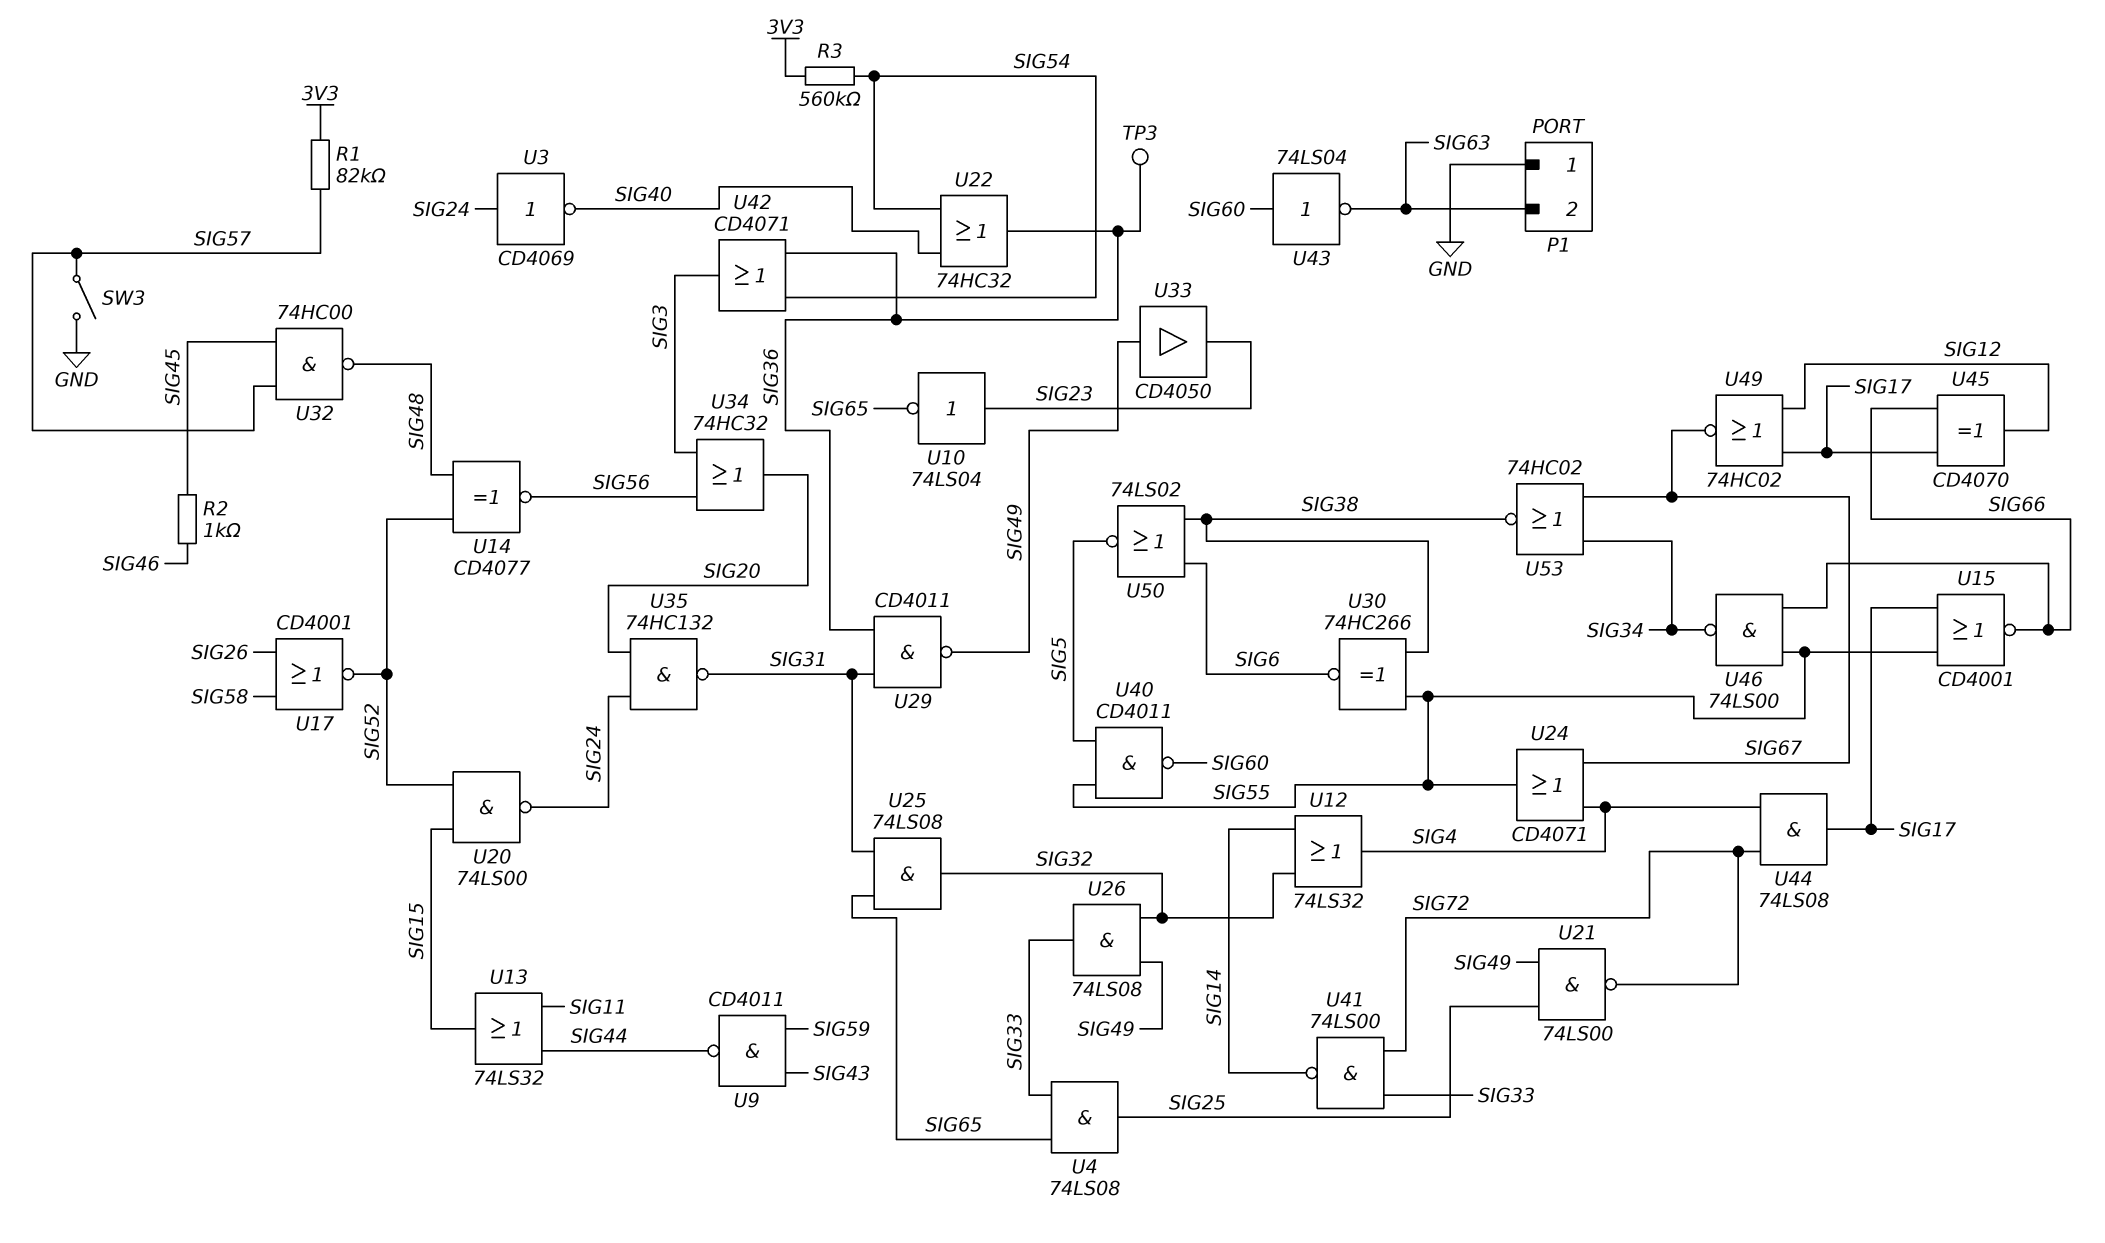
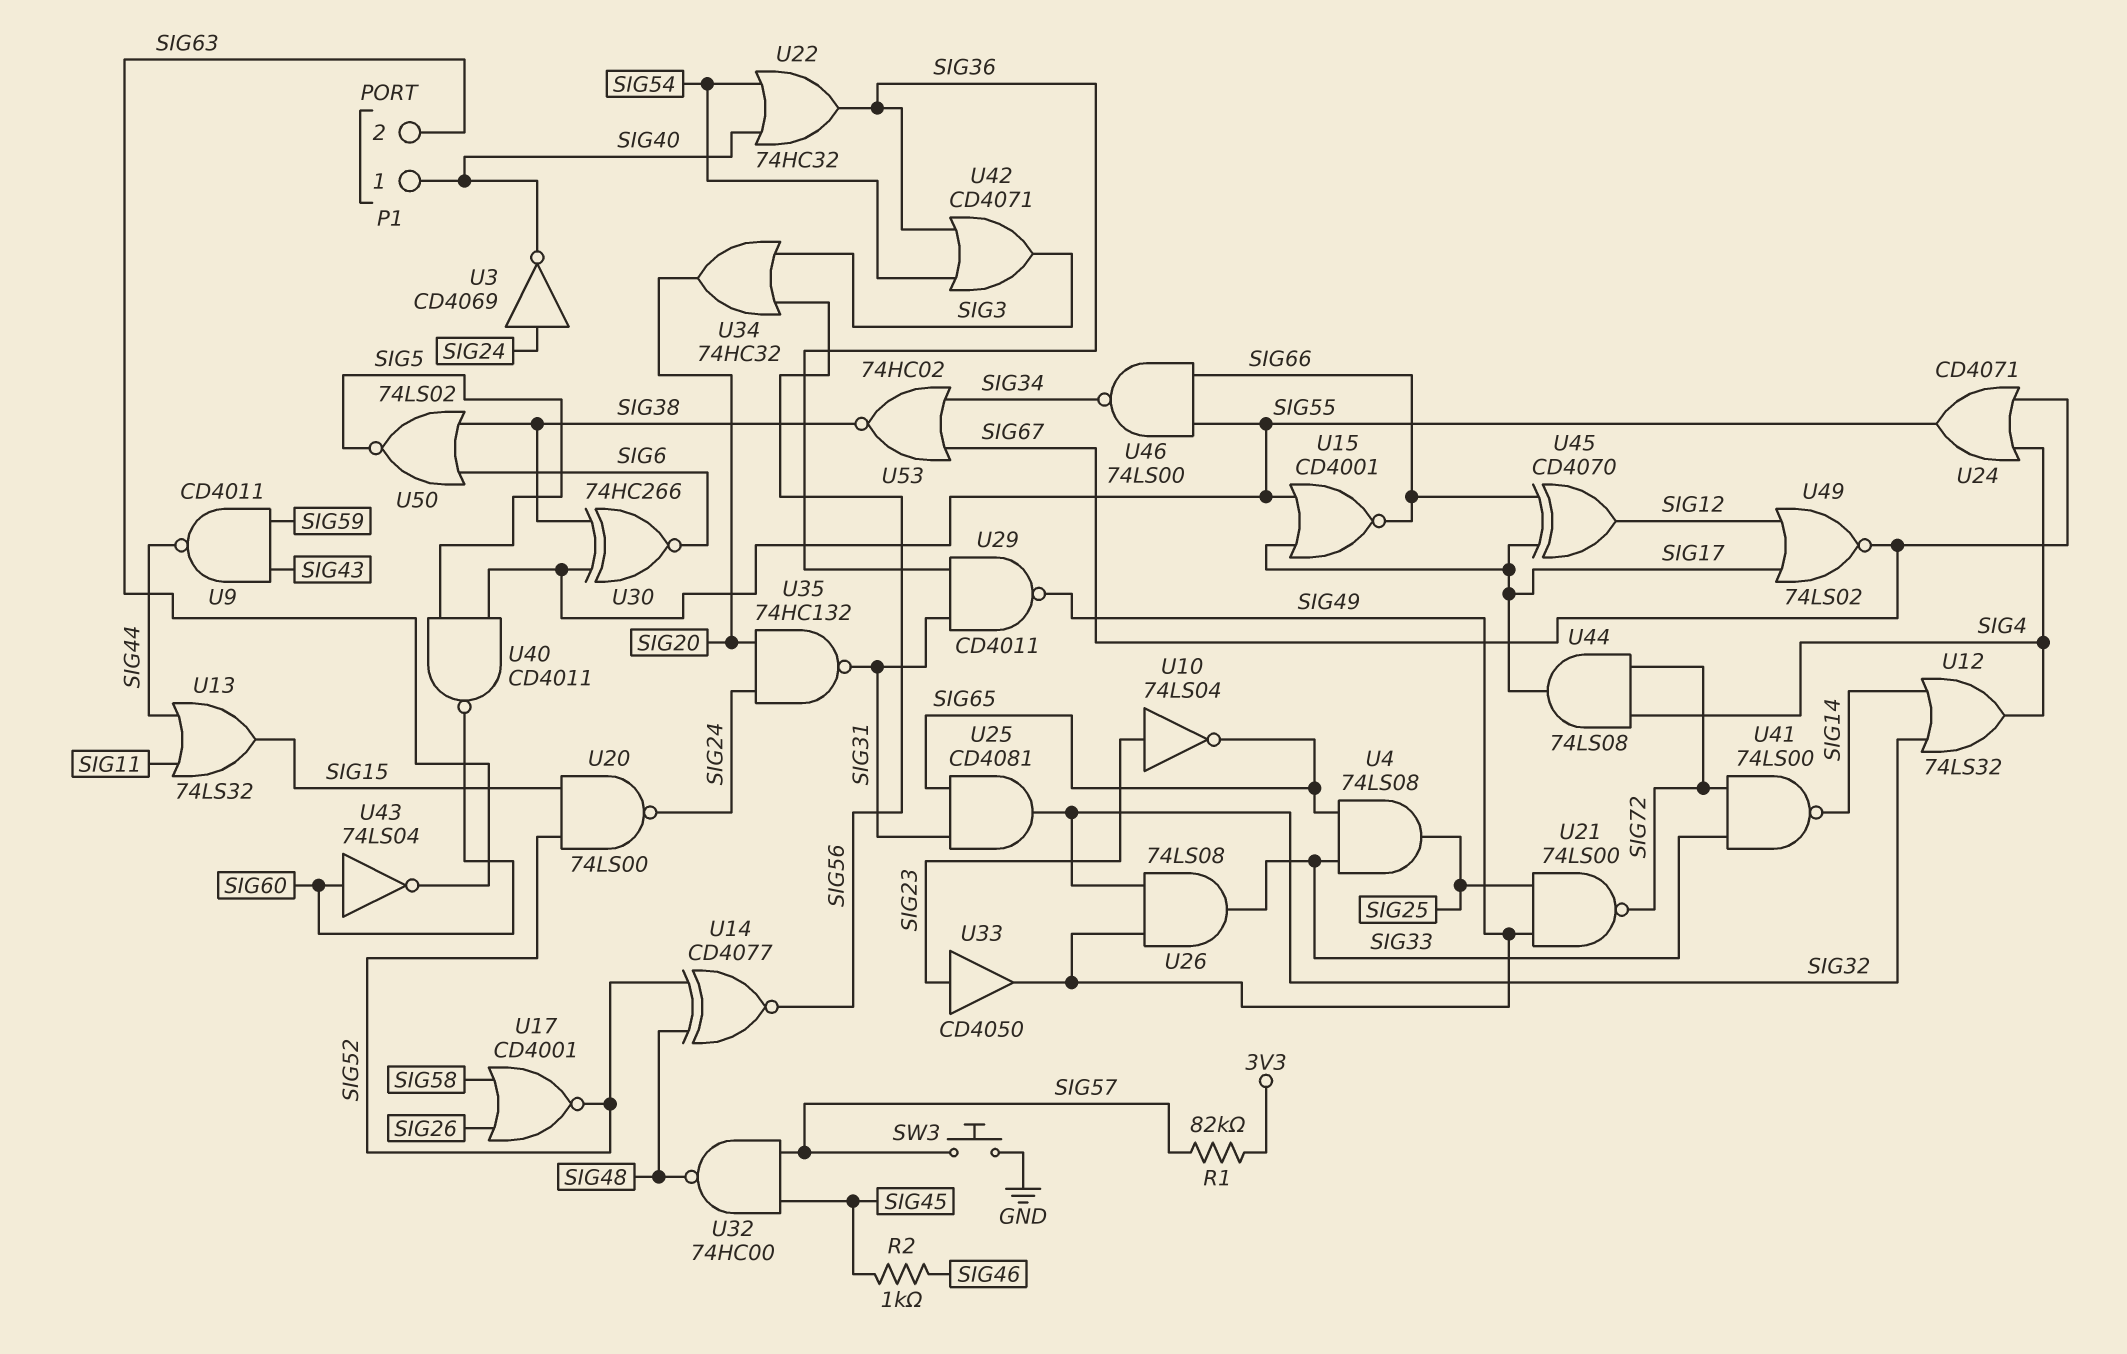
P1 pin 1: GND -> SIG40
R3: 560k (3V3, SIG54) -> none
SW3: switch (GND, SIG57) -> button (GND, SIG57)
TP3: test point (SIG36) -> none
U25: AND 74LS08 (in SIG31, in SIG65, out SIG32) -> AND CD4081 (in SIG31, in SIG65, out SIG32)
U33: buffer CD4050 (in SIG49, out SIG23) -> buffer CD4050 (in SIG23, out SIG49)
U49: NOR 74HC02 (in SIG12, in SIG17, out SIG67) -> NOR 74LS02 (in SIG12, in SIG17, out SIG67)

